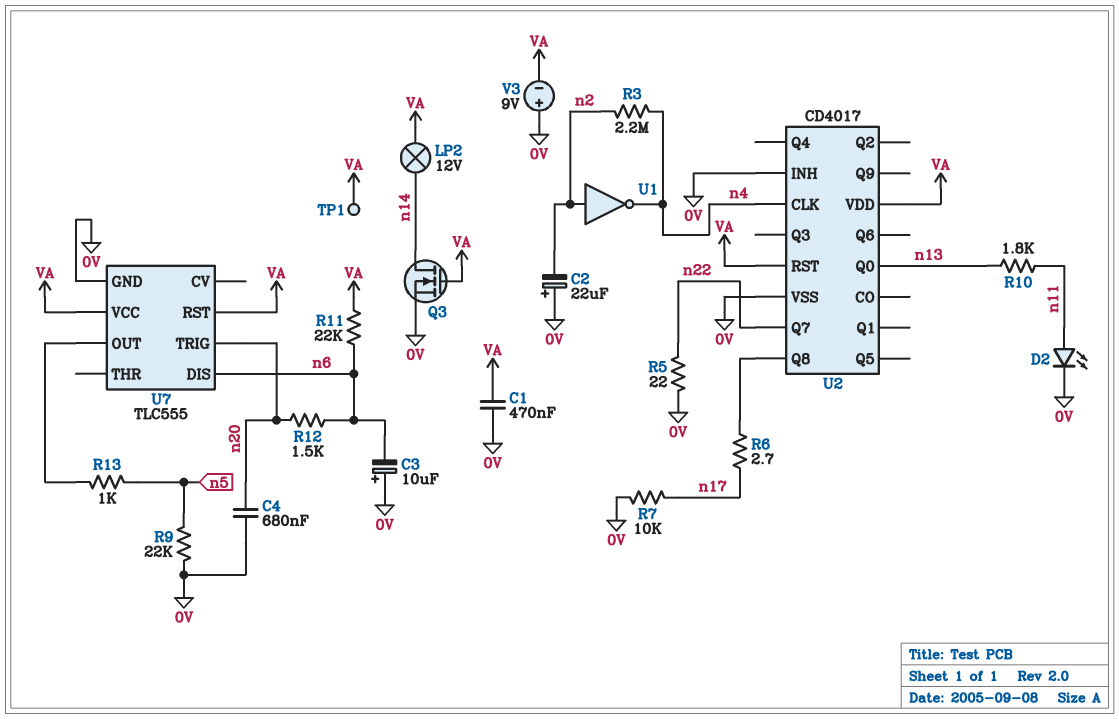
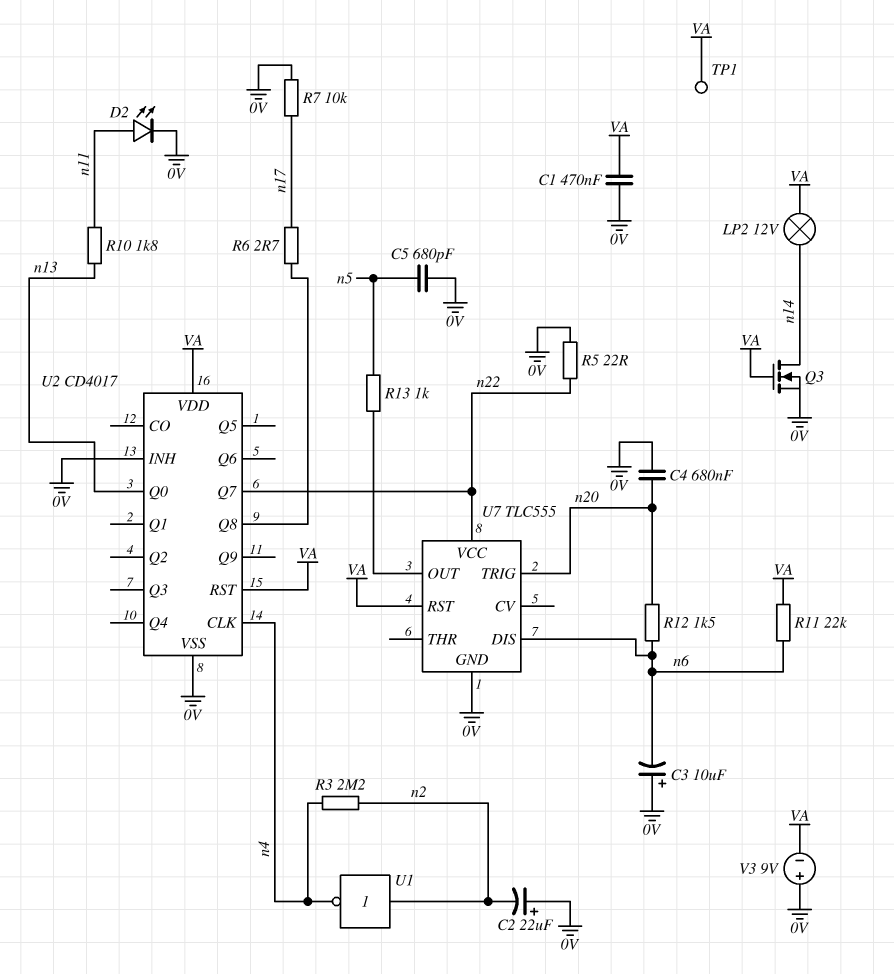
C5: none -> 680pF (0V, n5)
R9: 22k (0V, n5) -> none
U7 pin VCC: VA -> n22

